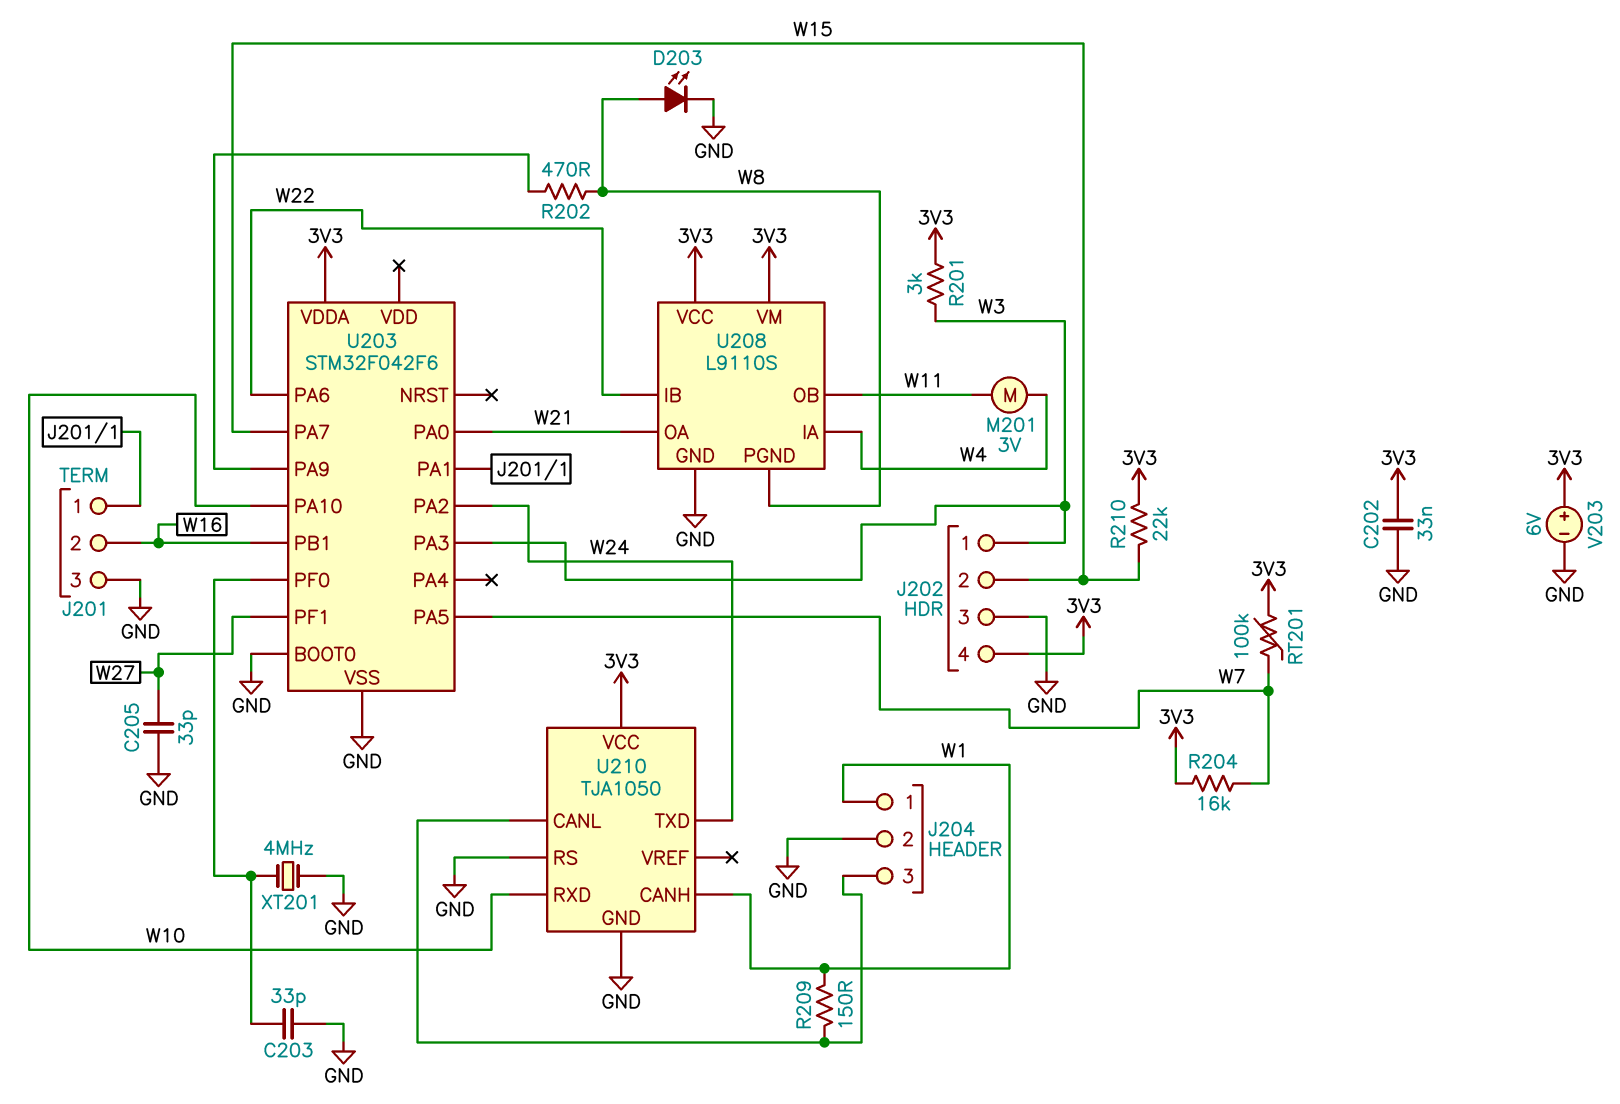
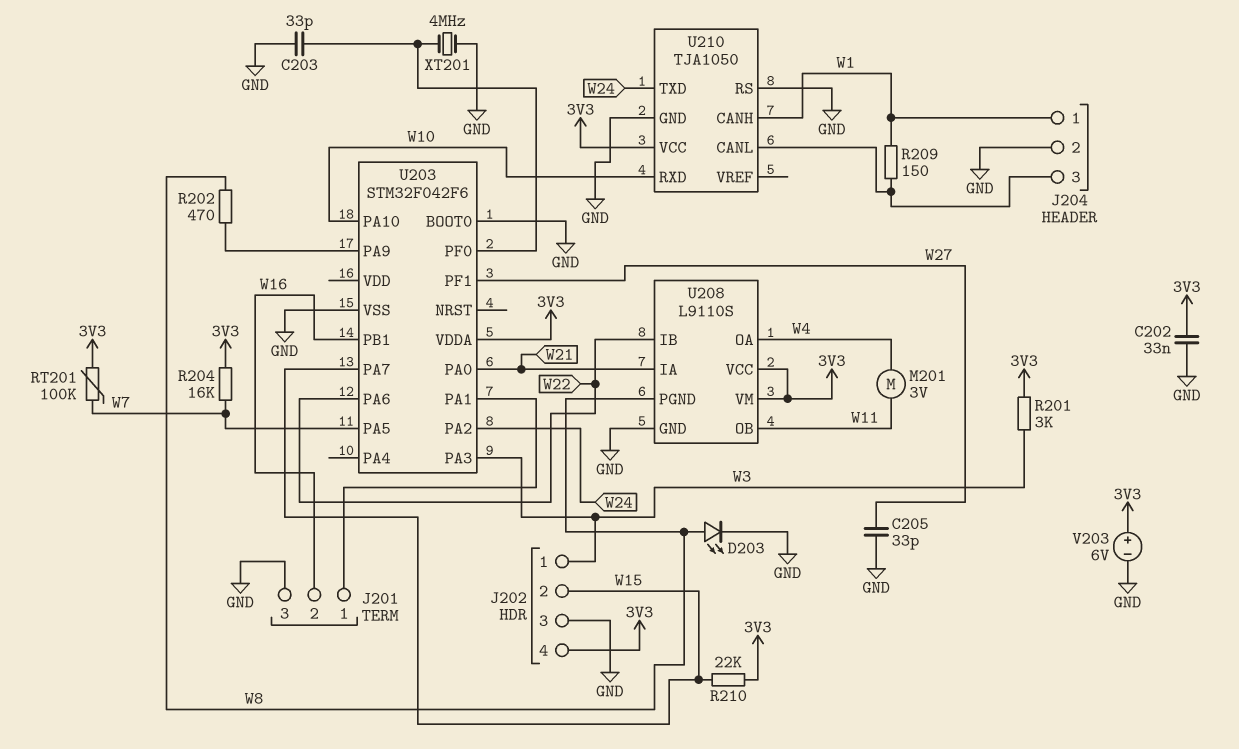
U208 pin IA: W4 -> W21
U208 pin OA: W21 -> W4

